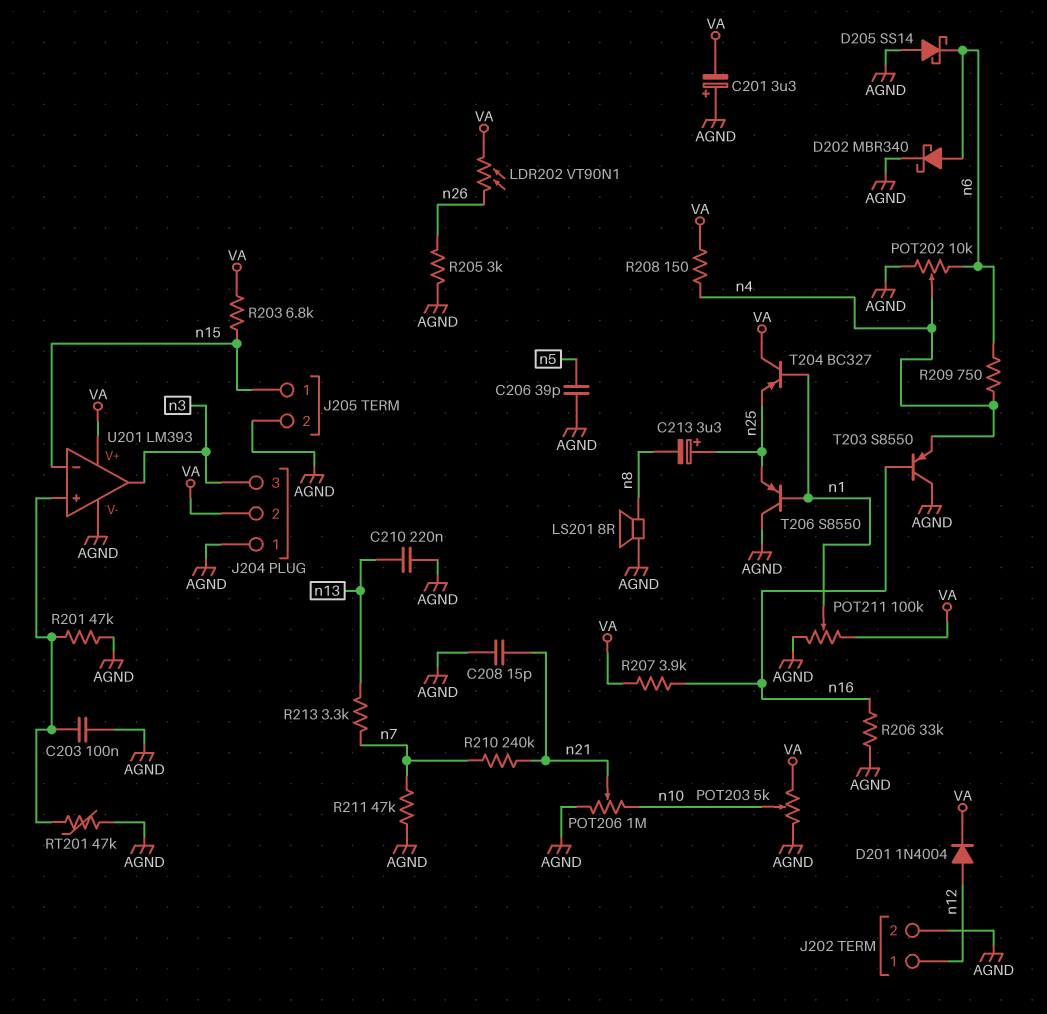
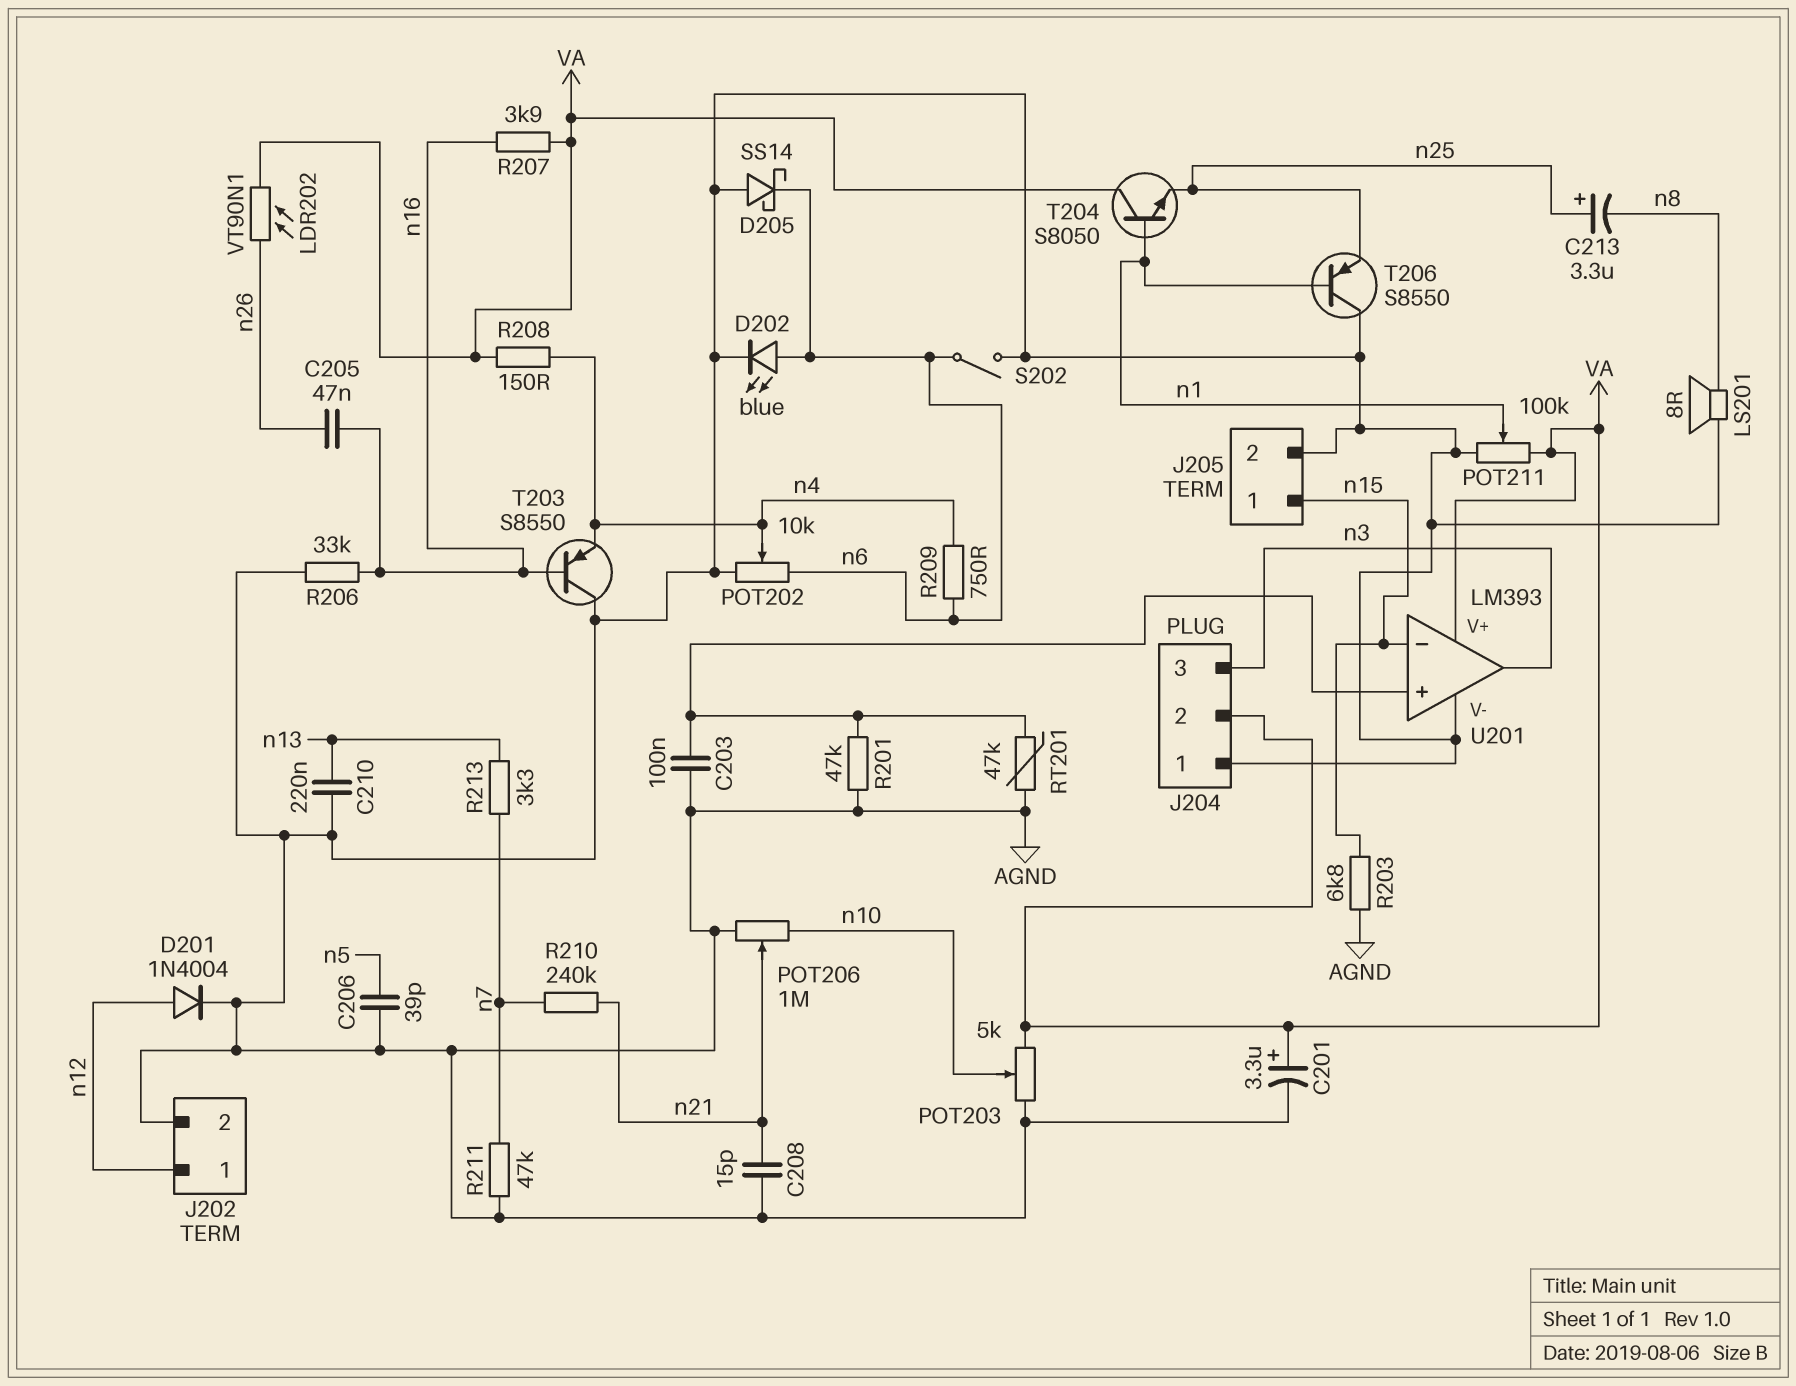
C201: 3.3uF (plus AGND, minus VA) -> 3.3uF (plus VA, minus AGND)
C205: none -> 47nF (n16, n26)
D201: diode 1N4004 (A n12, K VA) -> diode 1N4004 (A n12, K AGND)
D202: schottky MBR340 (A n6, K AGND) -> LED blue (A n6, K AGND)
R203: 6.8k (VA, n15) -> 6.8k (AGND, n15)
R205: 3k (AGND, n26) -> none
S202: none -> switch (AGND, n6)
T204: PNP BC327 (B n1, C VA, E n25) -> NPN S8050 (B n1, C VA, E n25)

